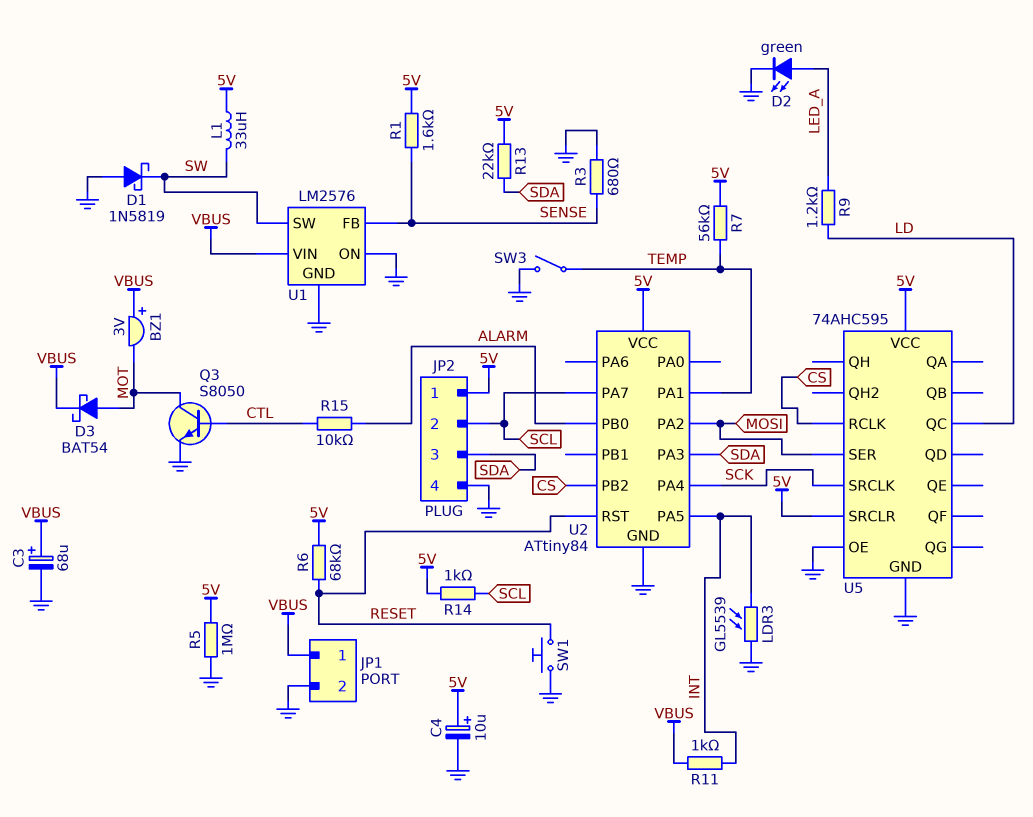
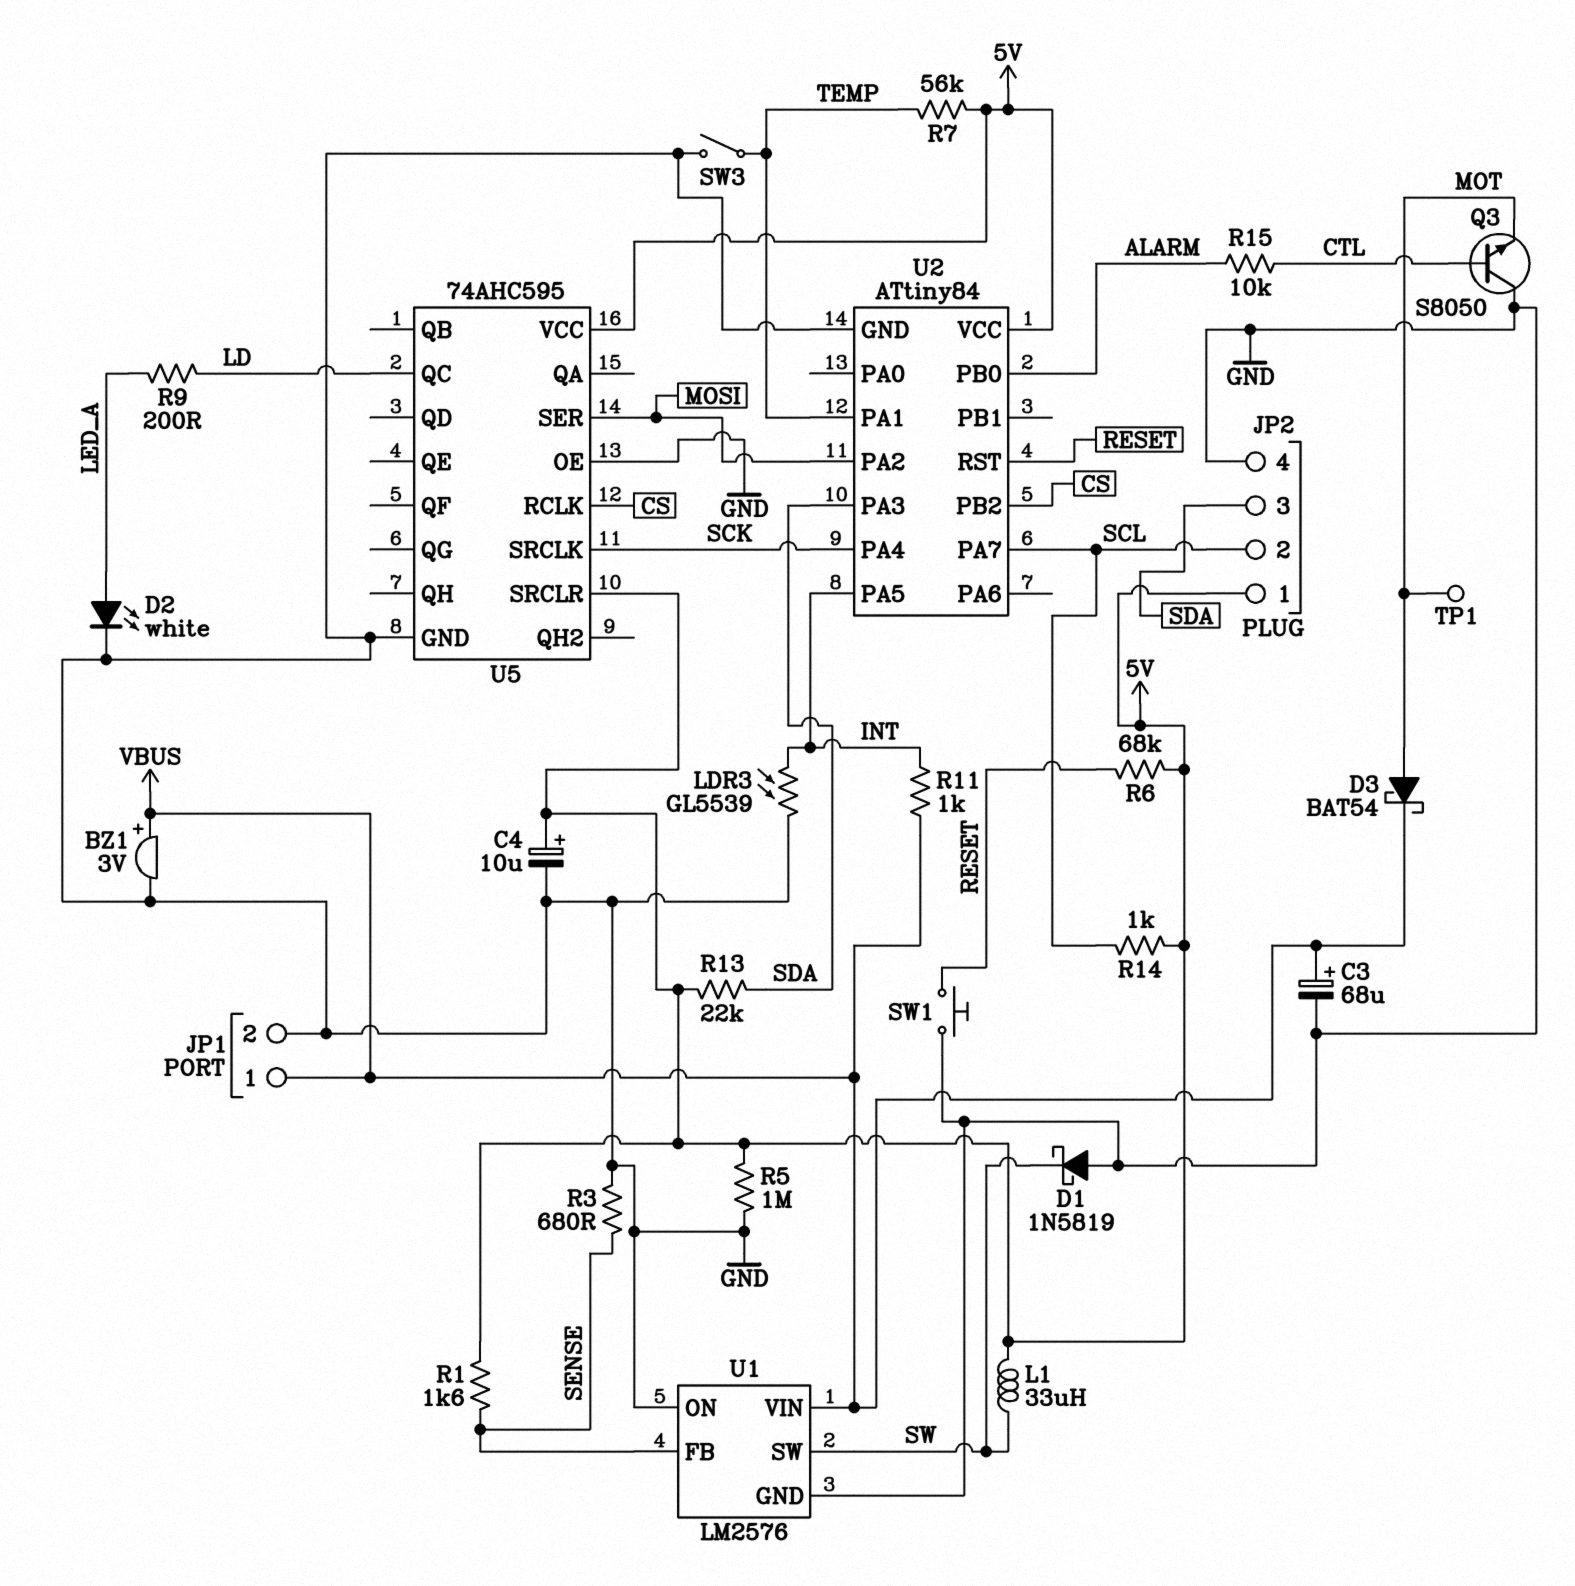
BZ1: buzzer 3V (plus VBUS, minus MOT) -> buzzer 3V (plus VBUS, minus GND)
D2: LED green (A LED_A, K GND) -> LED white (A LED_A, K GND)
Q3: NPN S8050 (B CTL, C MOT, E GND) -> NPN S8050 (B CTL, C GND, E MOT)
R9: 1.2k (LD, LED_A) -> 200 (LD, LED_A)
TP1: none -> test point (MOT)

